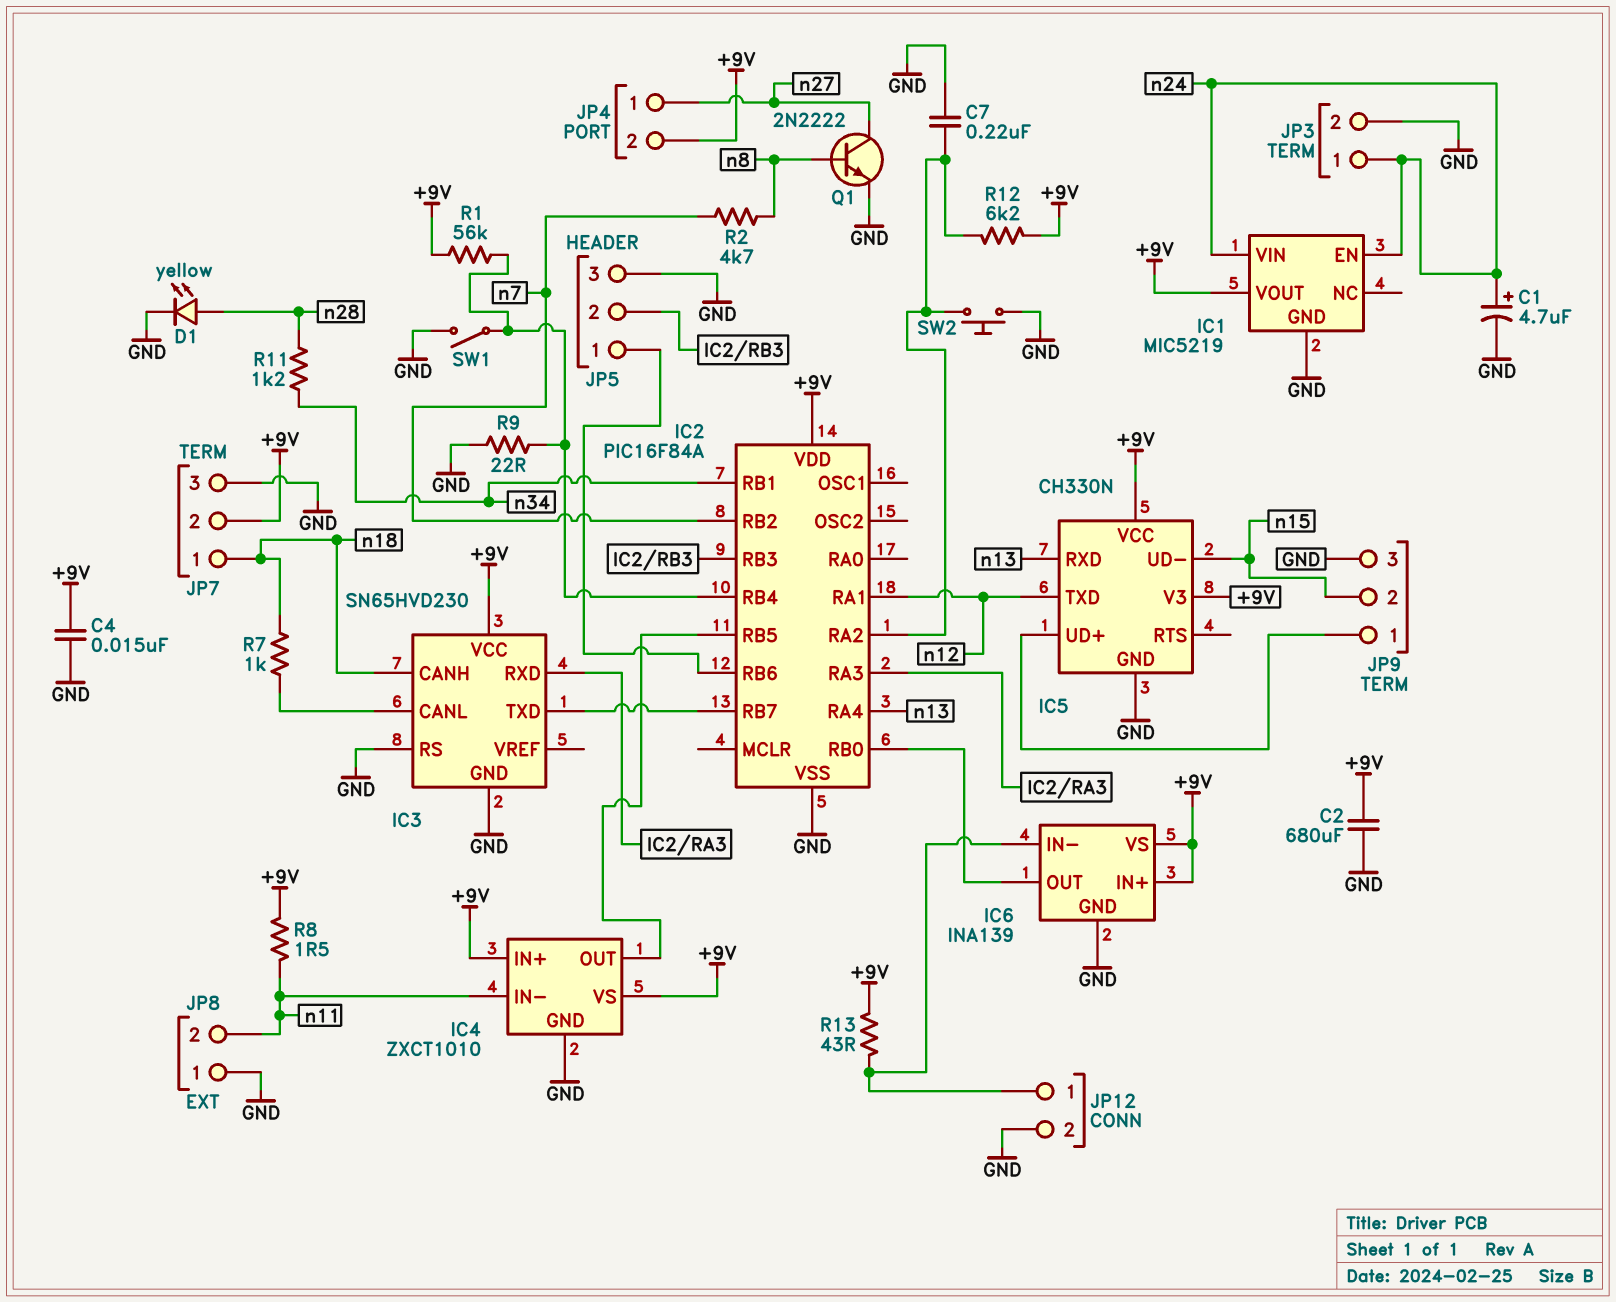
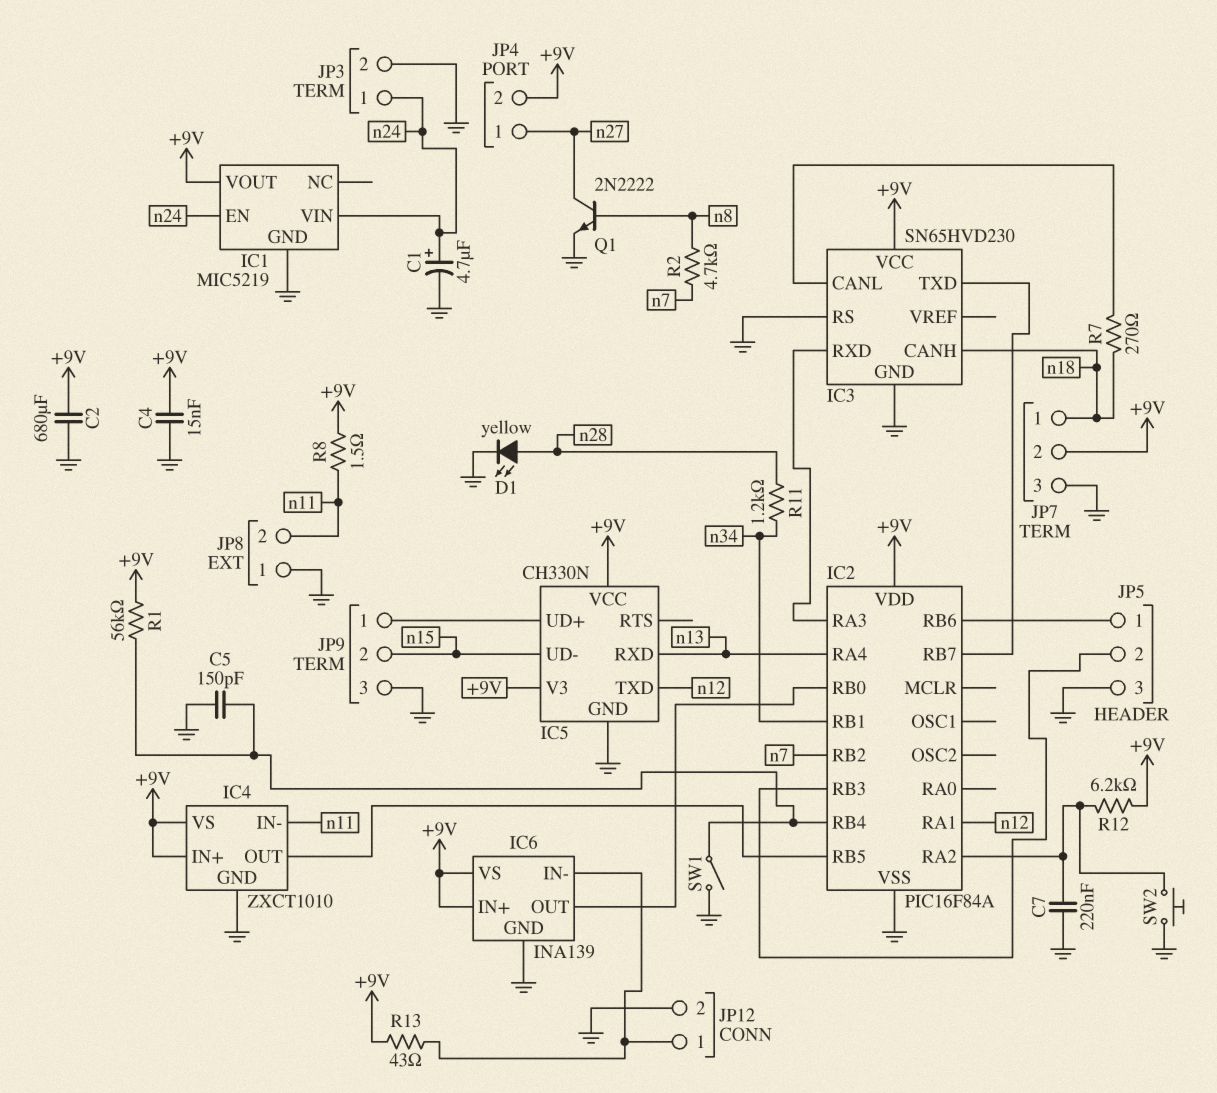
C5: none -> 150pF (GND, IC2/RB4)
R7: 1k (IC3/CANL, n18) -> 270 (IC3/CANL, n18)
R9: 22 (GND, IC2/RB4) -> none

